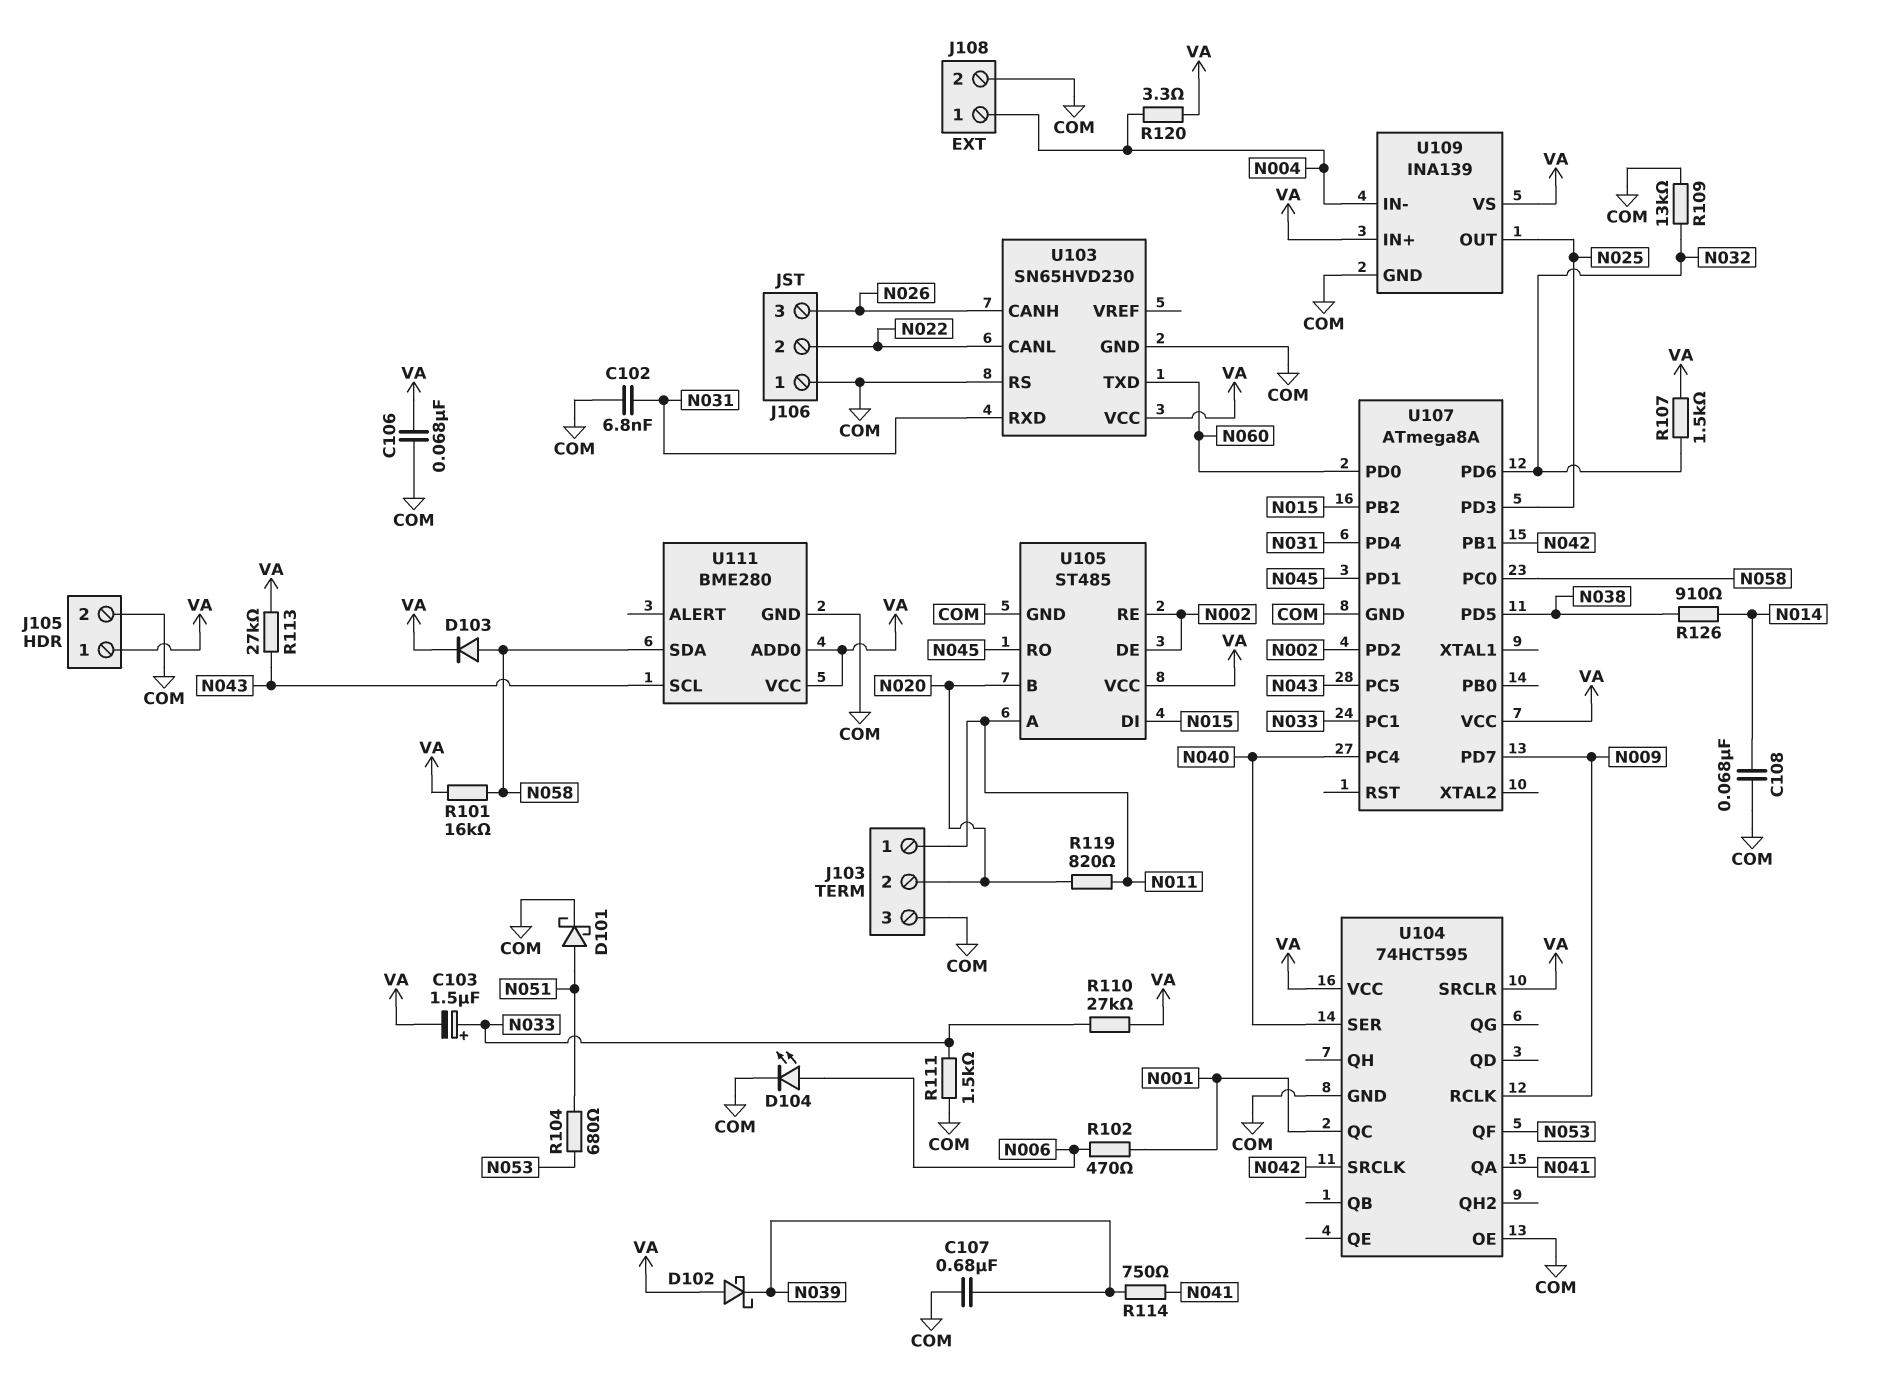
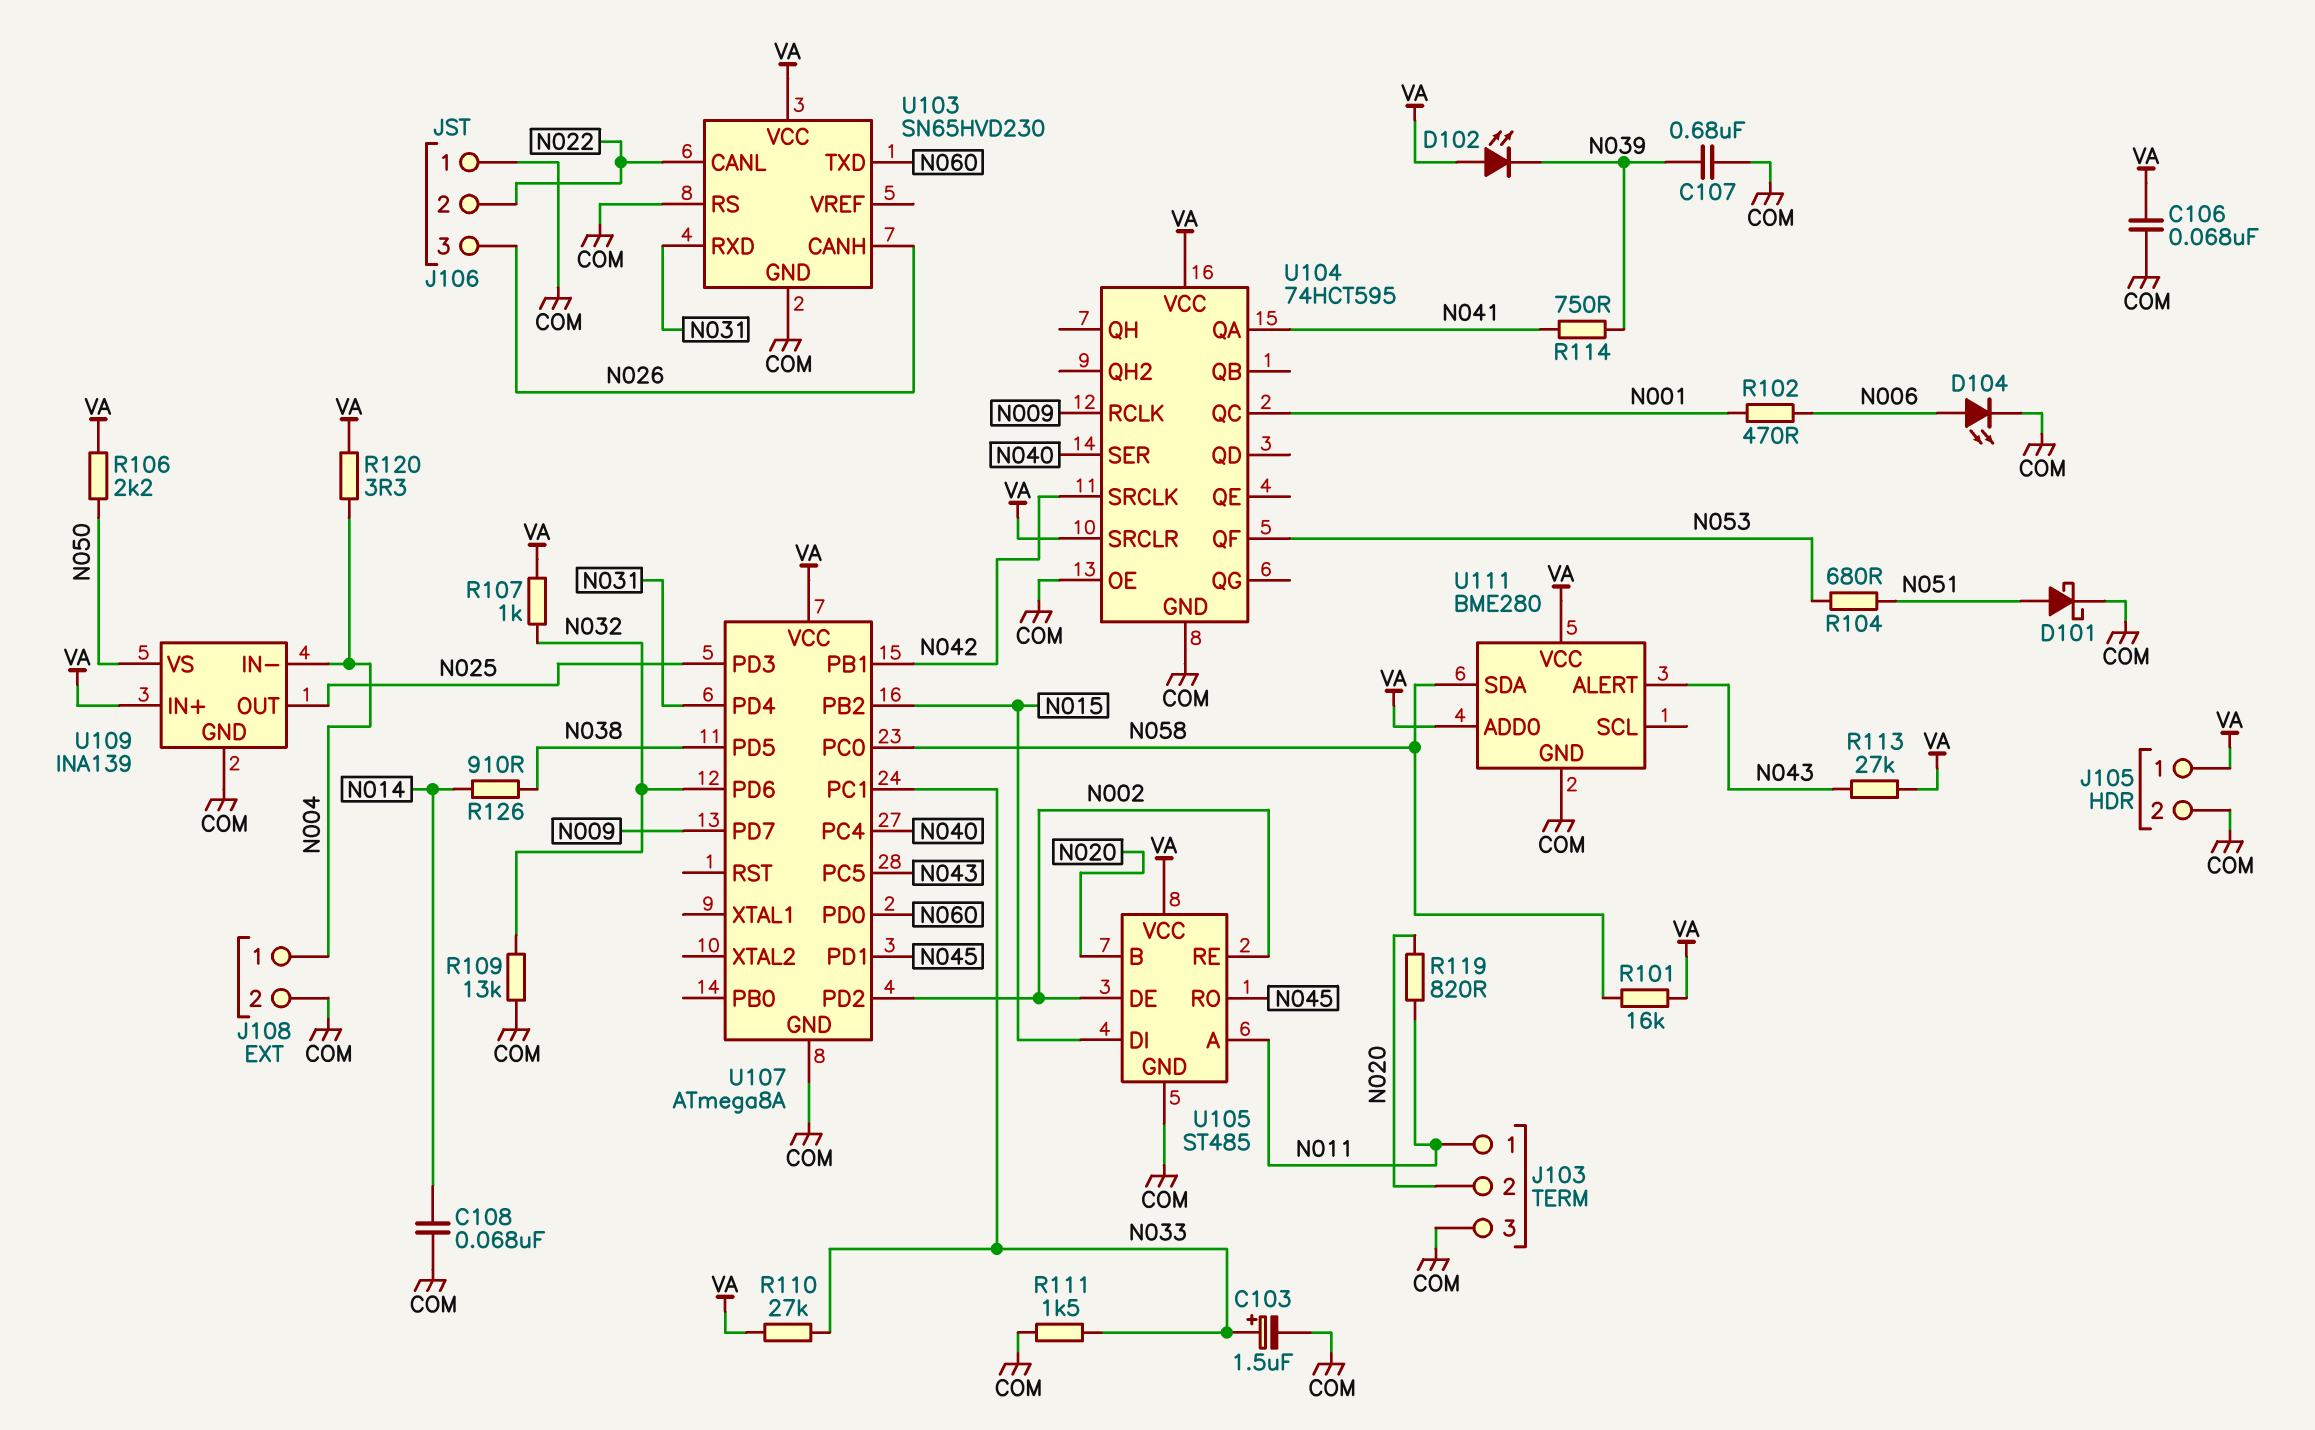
C102: 6.8nF (COM, N031) -> none
C103: 1.5uF (plus N033, minus VA) -> 1.5uF (plus N033, minus COM)
D102: schottky (A VA, K N039) -> LED (A VA, K N039)
D103: diode (A N058, K VA) -> none
R106: none -> 2.2k (N050, VA)
R107: 1.5k (N032, VA) -> 1k (N032, VA)
U109 pin VS: VA -> N050
U111 pin ALERT: none -> N043
U111 pin SCL: N043 -> none

